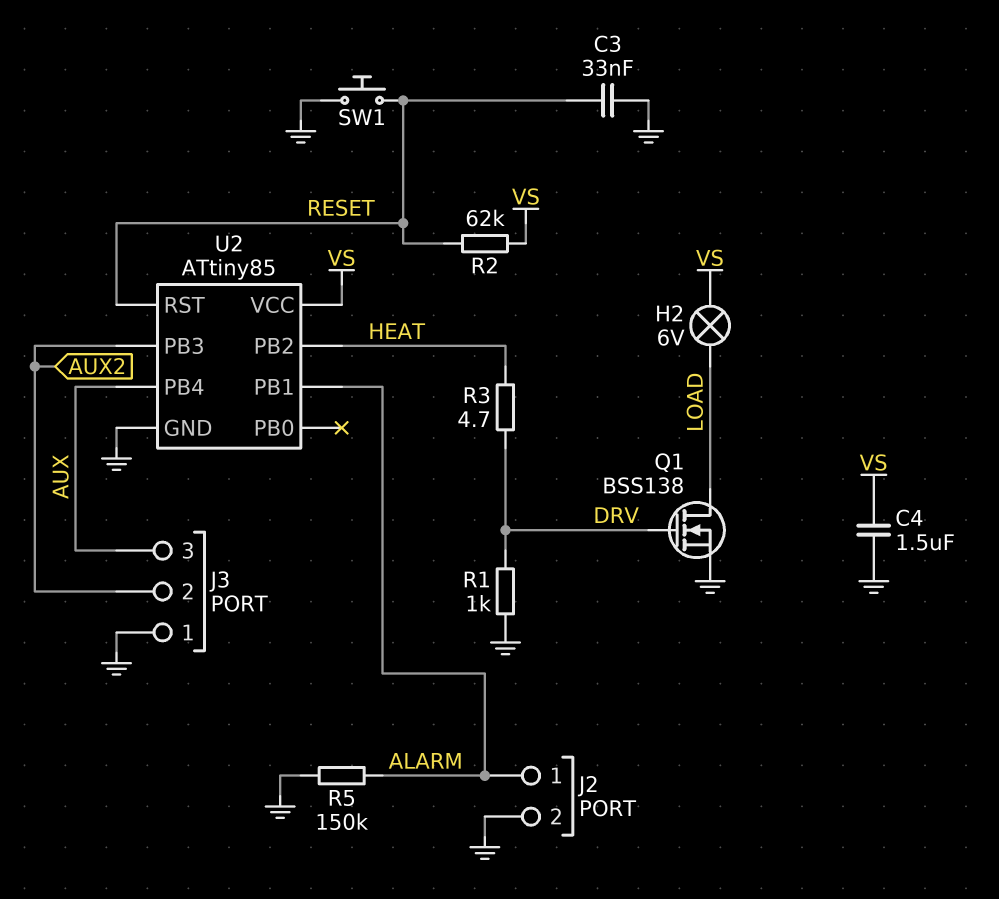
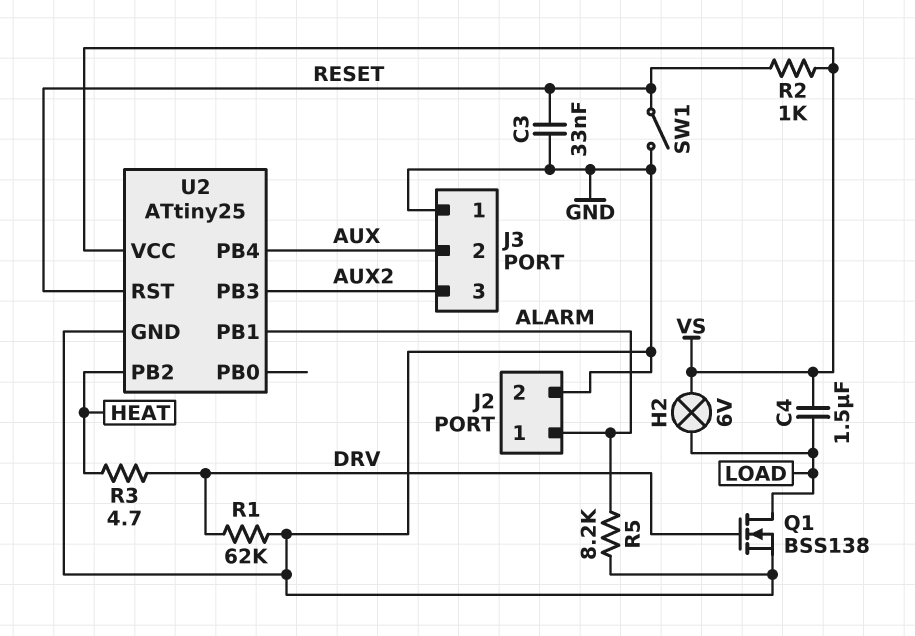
C4: 1.5uF (GND, VS) -> 1.5uF (LOAD, VS)
J3 pin 2: AUX2 -> AUX
J3 pin 3: AUX -> AUX2
R1: 1k (DRV, GND) -> 62k (DRV, GND)
R2: 62k (RESET, VS) -> 1k (RESET, VS)
R5: 150k (ALARM, GND) -> 8.2k (ALARM, GND)
SW1: button (GND, RESET) -> switch (GND, RESET)
U2: ATtiny85 -> ATtiny25

